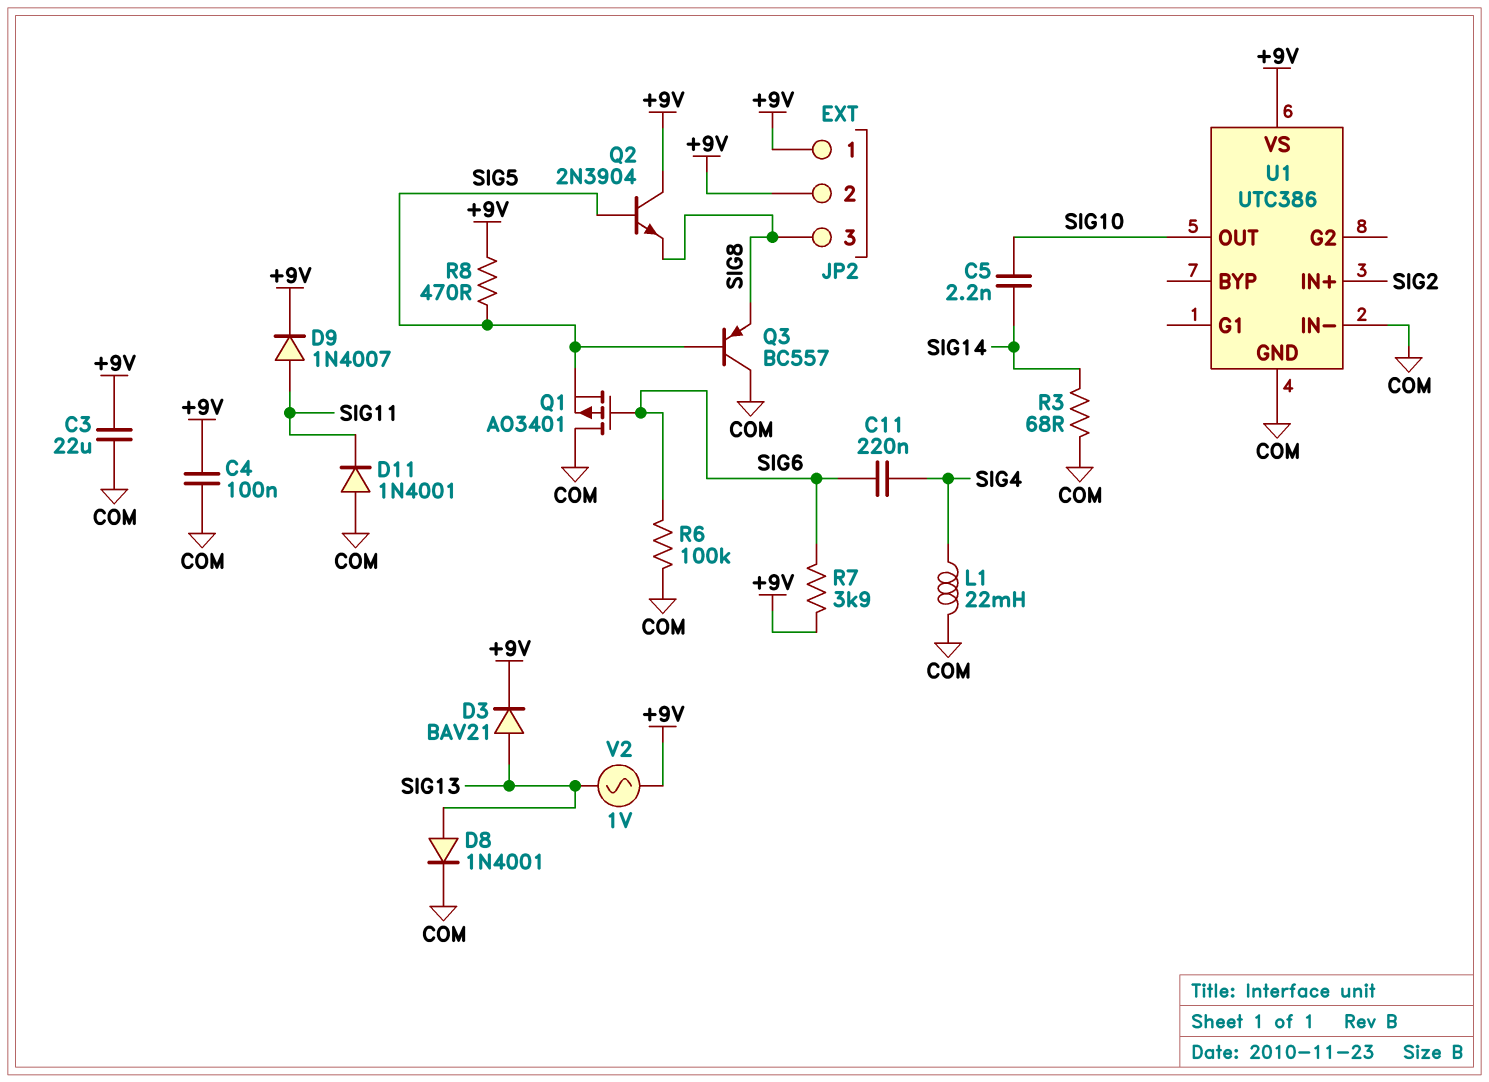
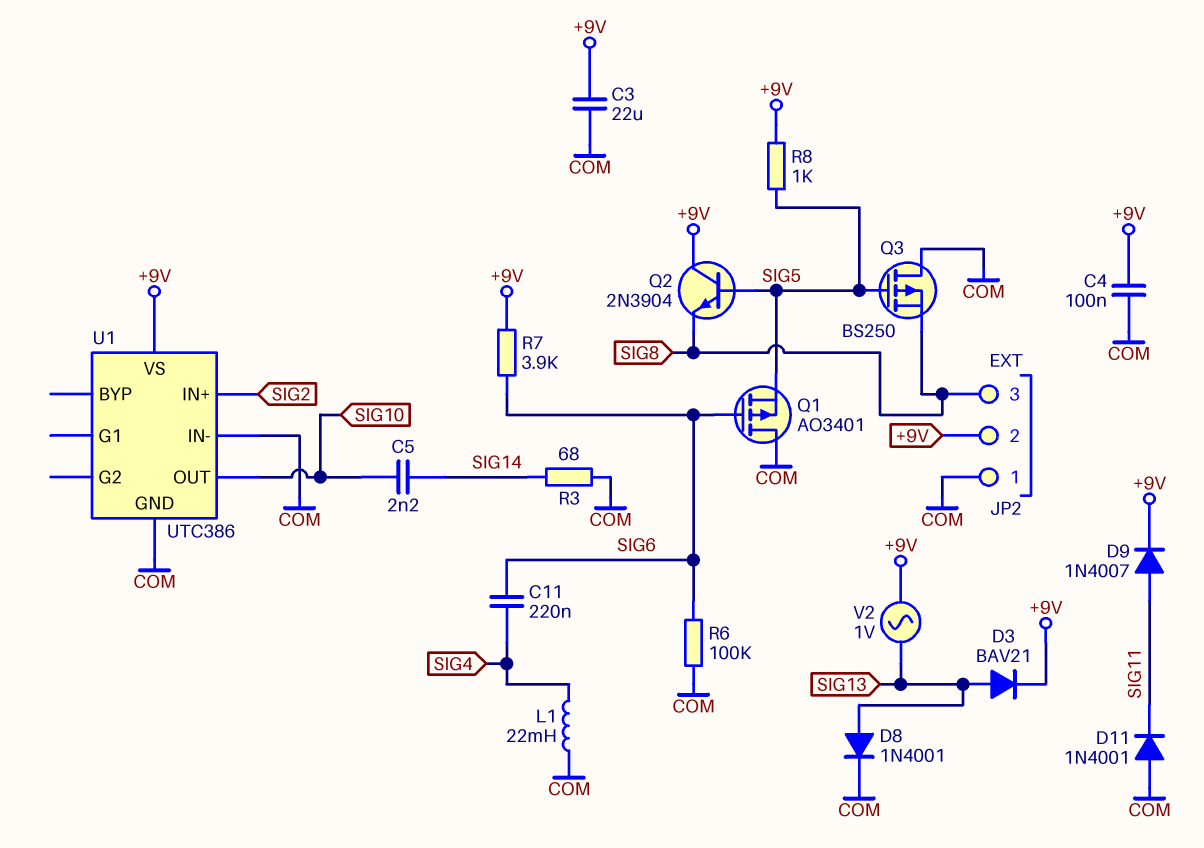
JP2 pin 1: +9V -> COM
Q3: PNP BC557 (B SIG5, C COM, E SIG8) -> PMOS BS250 (G SIG5, D COM, S SIG8)
R8: 470 (+9V, SIG5) -> 1k (+9V, SIG5)

